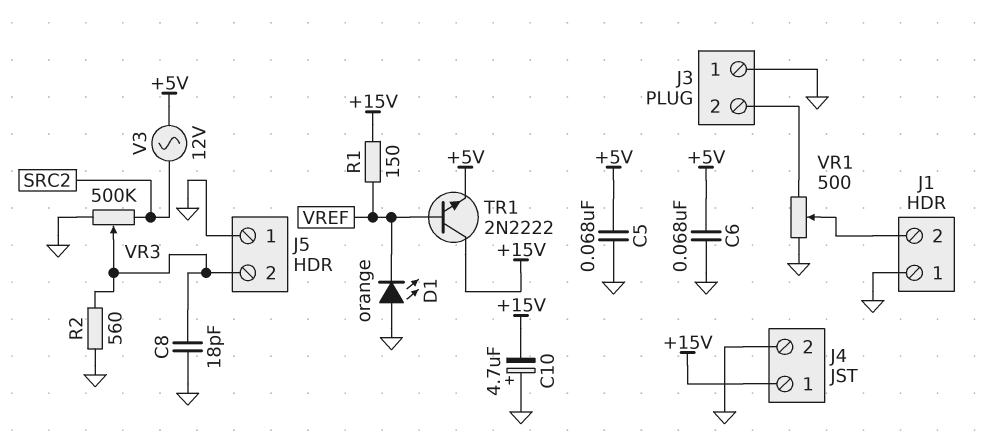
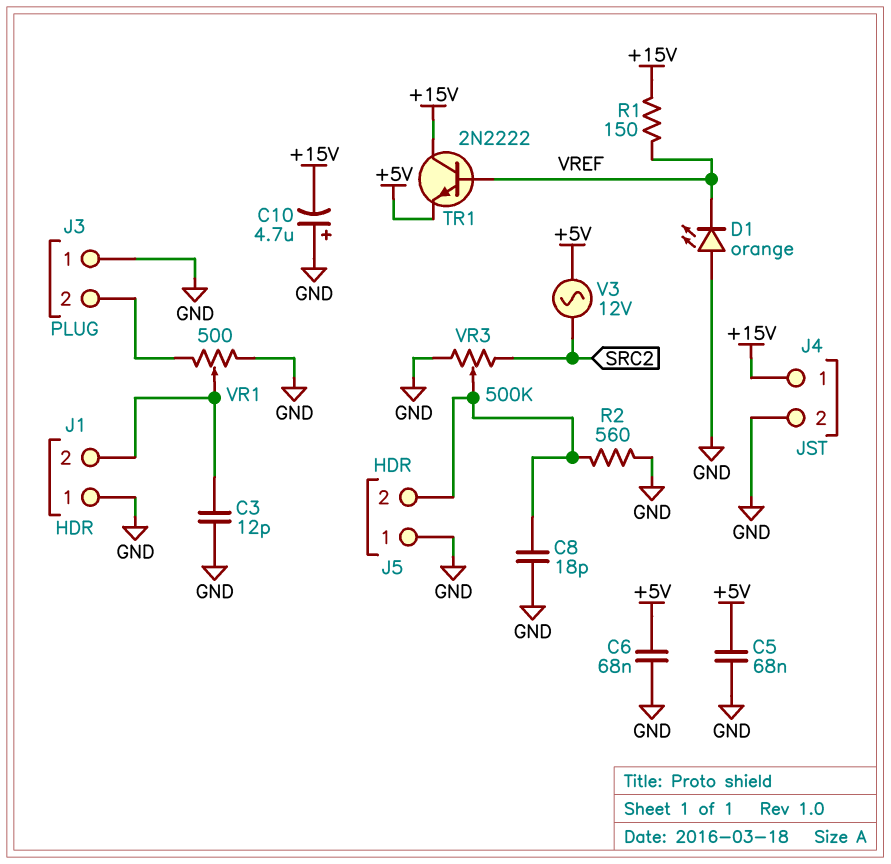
C3: none -> 12pF (GND, J1/2)

